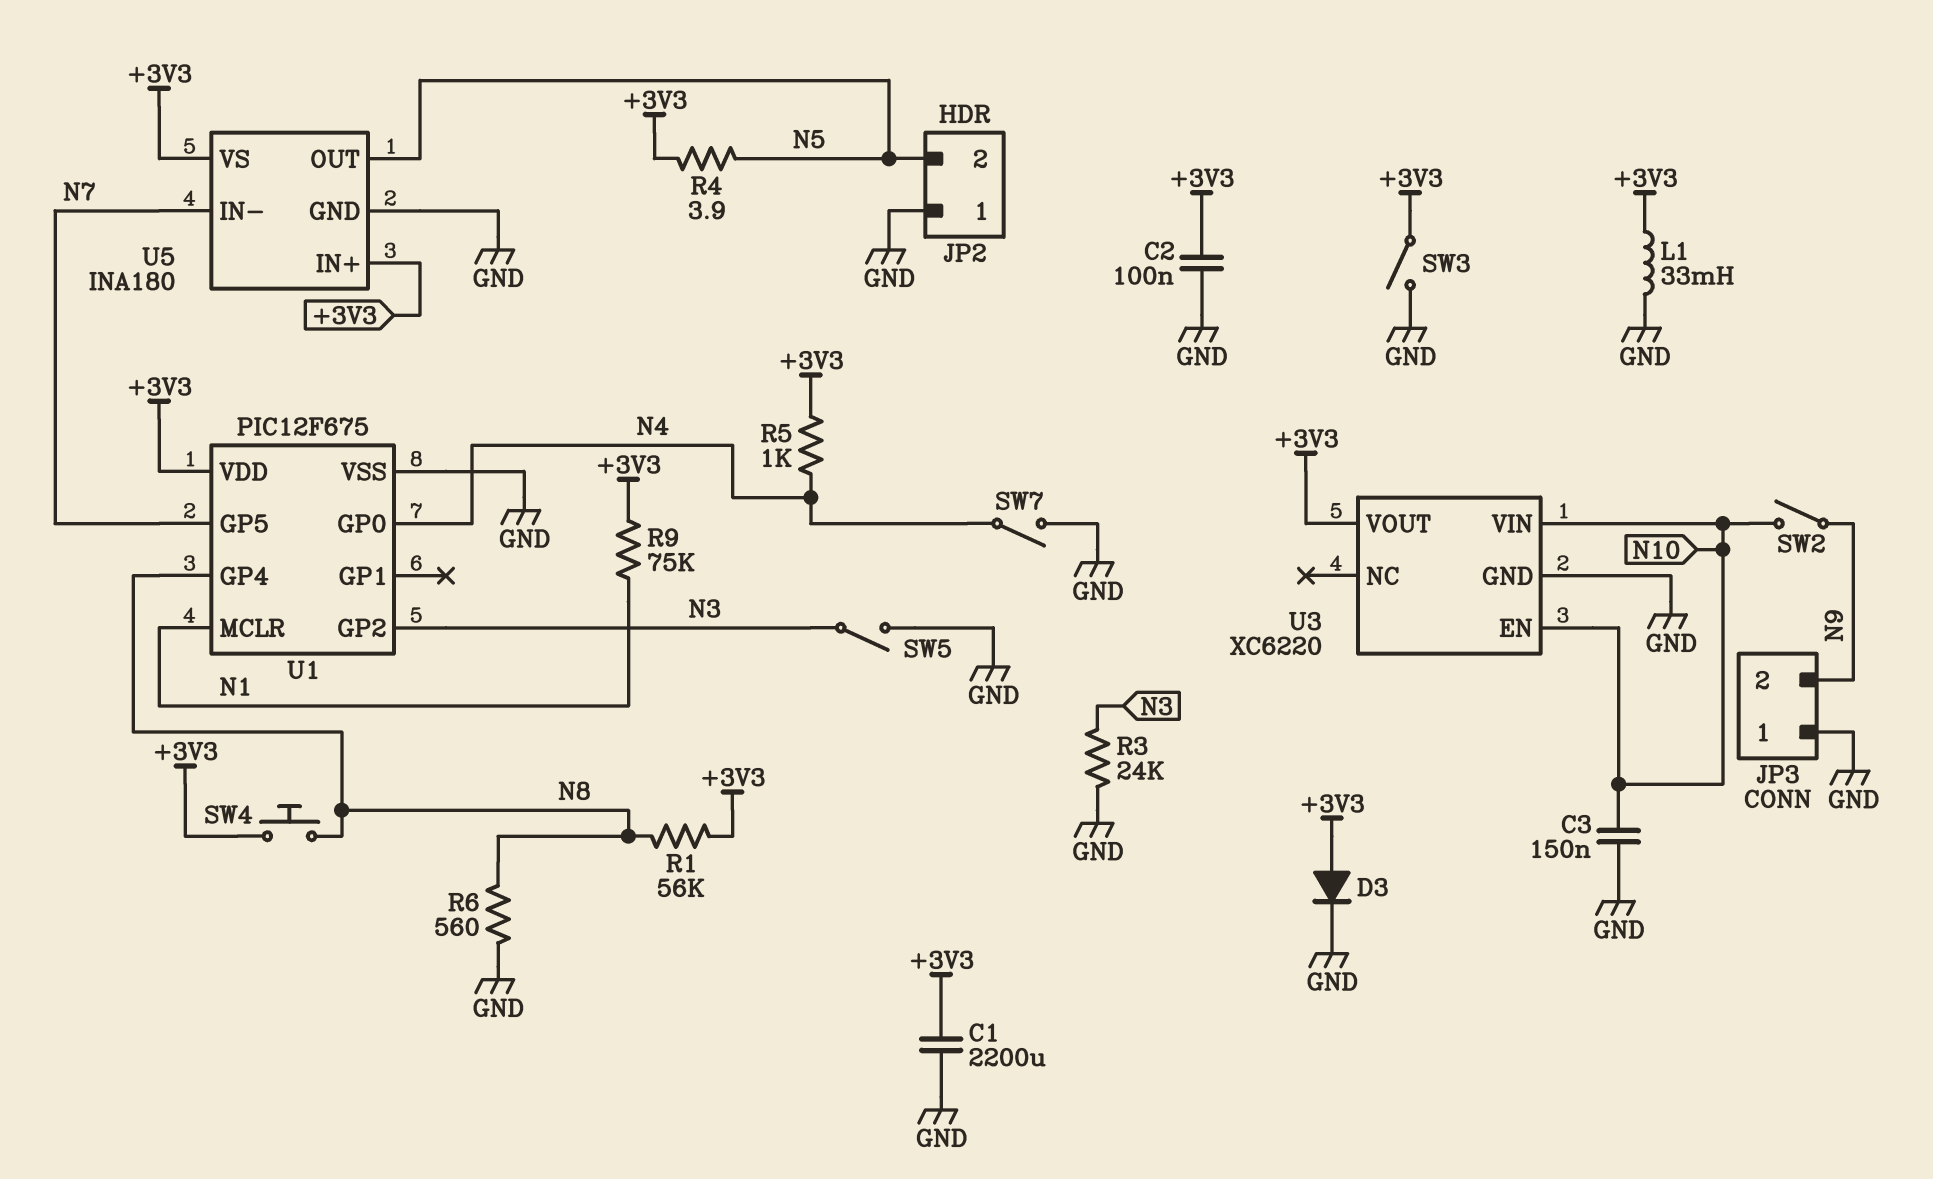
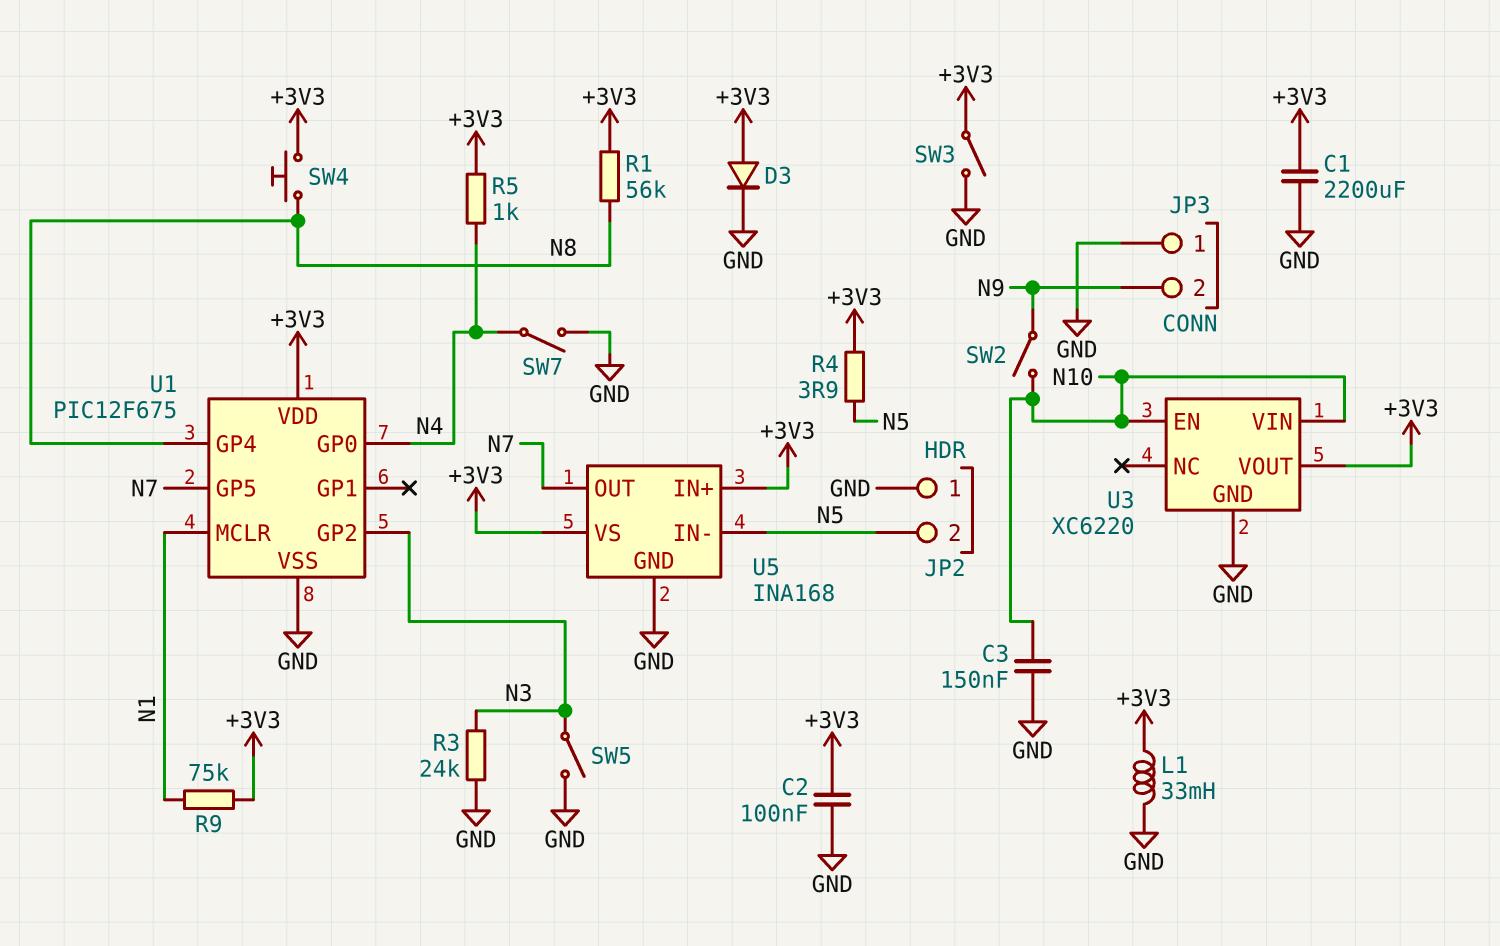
R6: 560 (GND, N8) -> none
U5: INA180 -> INA168
U5 pin IN-: N7 -> N5
U5 pin OUT: N5 -> N7

